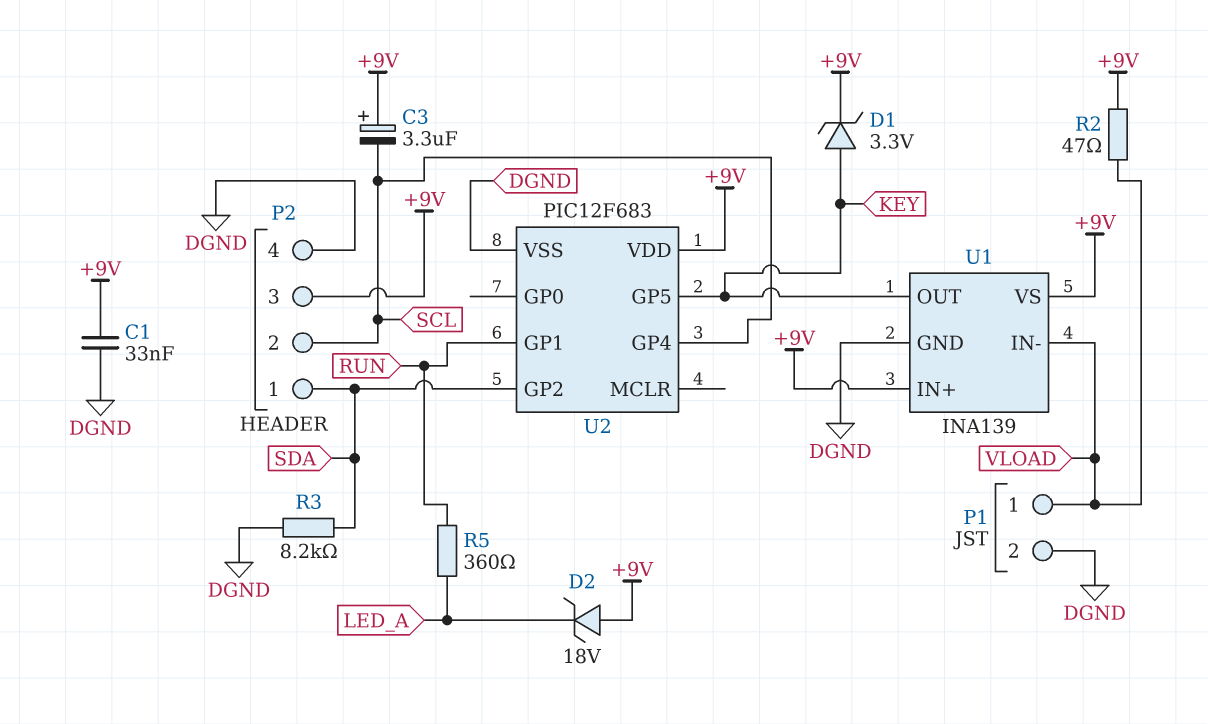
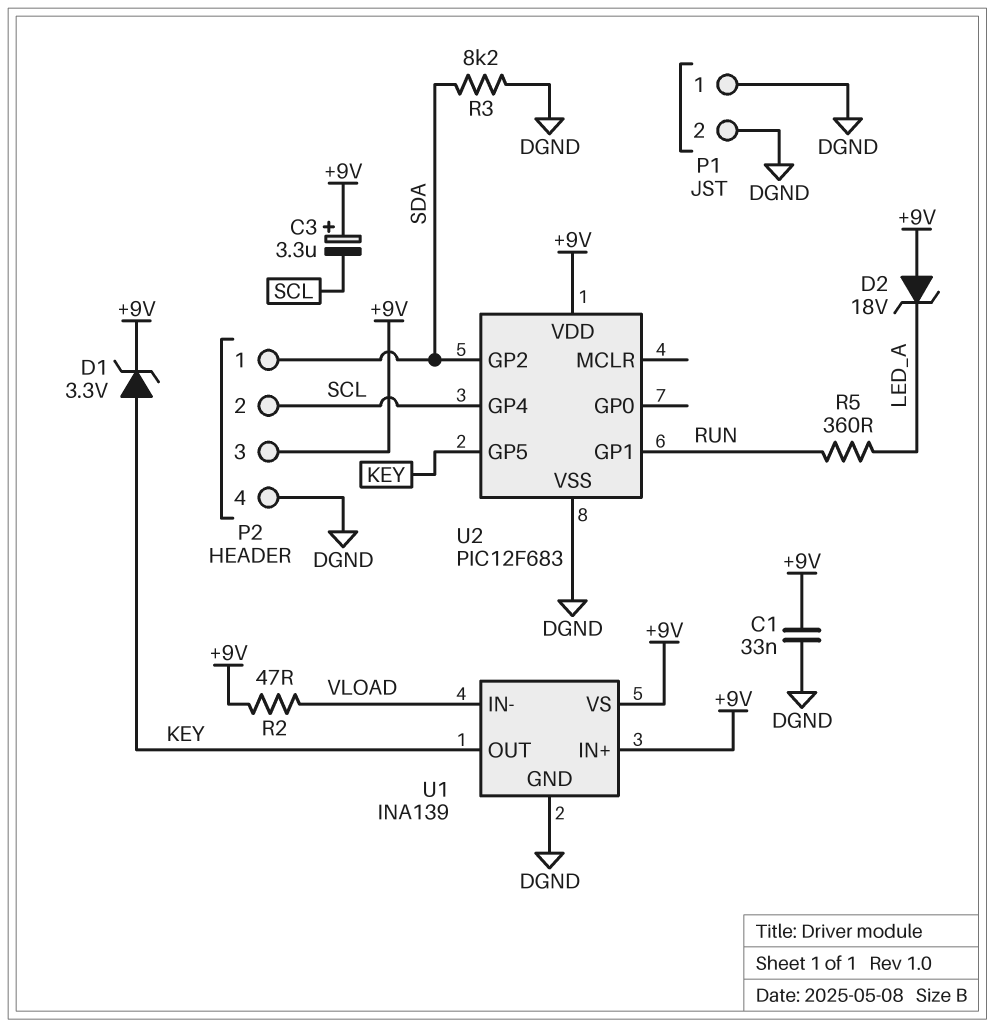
P1 pin 1: VLOAD -> DGND

